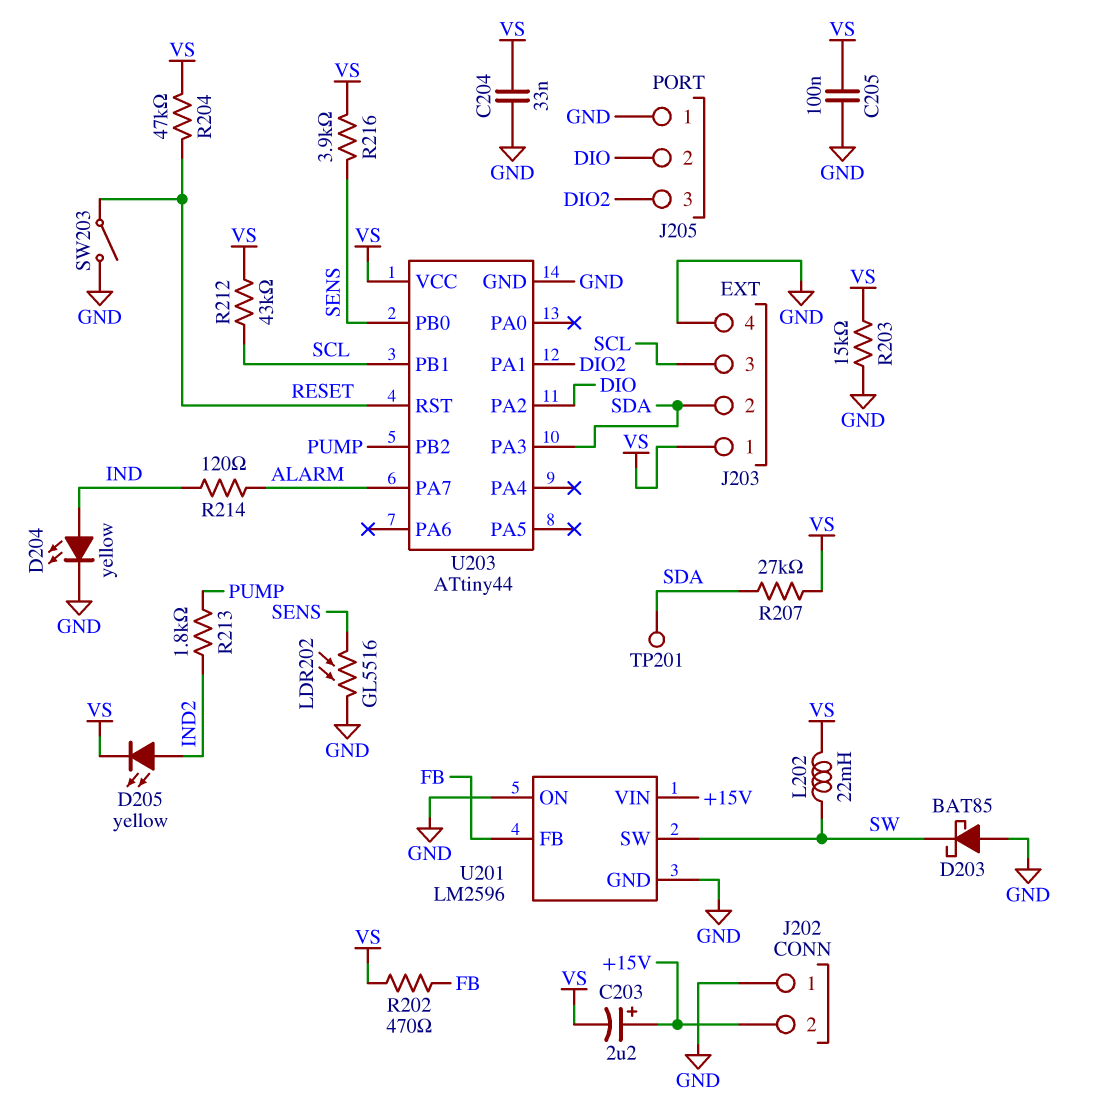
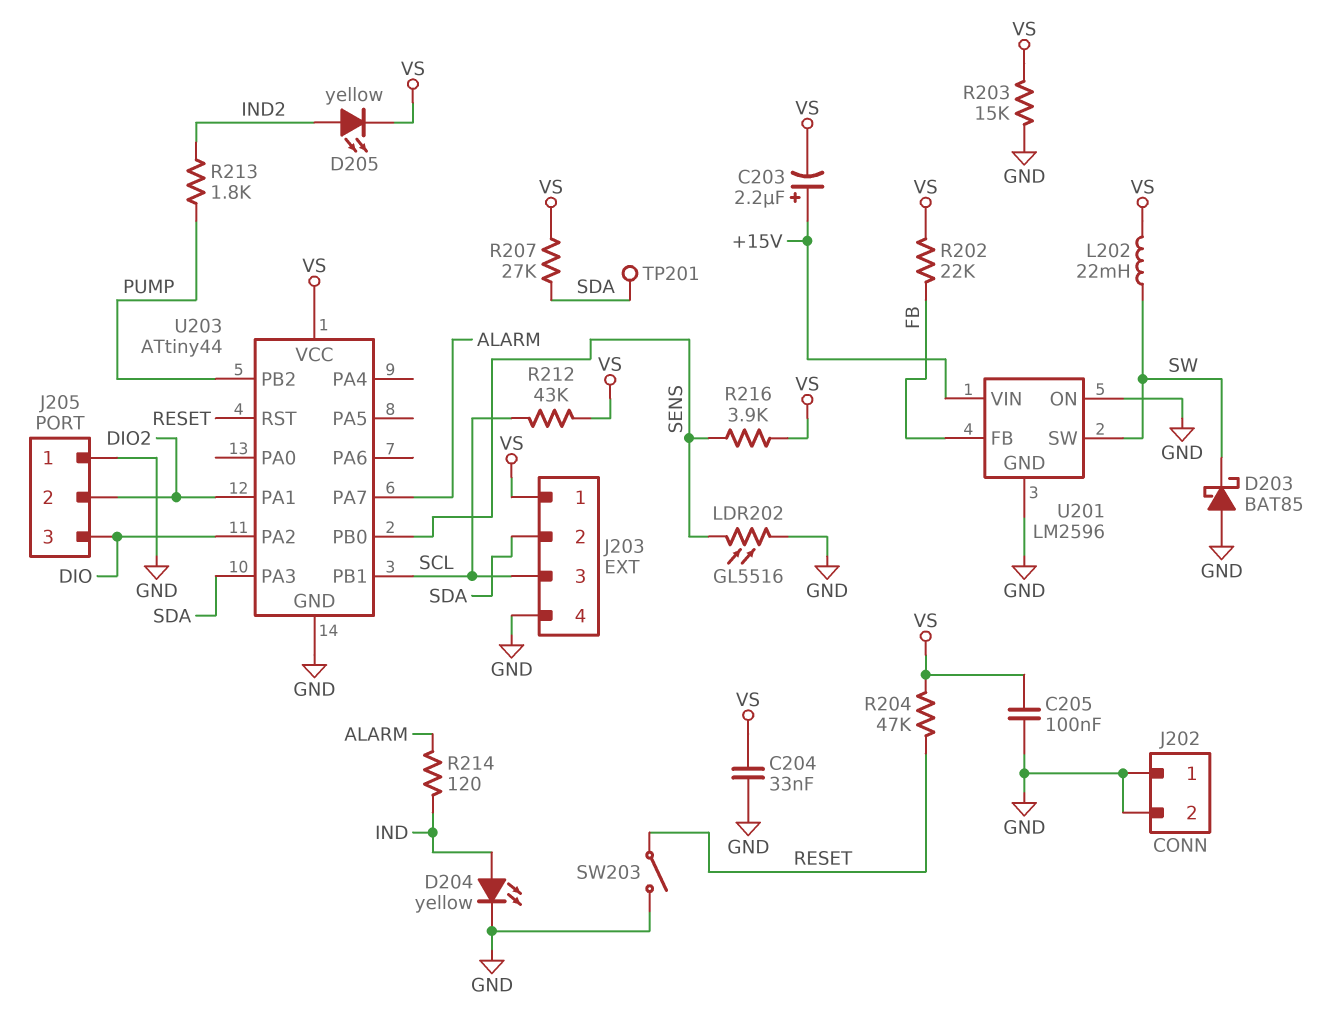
J202 pin 2: +15V -> GND
J205 pin 2: DIO -> DIO2
J205 pin 3: DIO2 -> DIO
R202: 470 (FB, VS) -> 22k (FB, VS)

